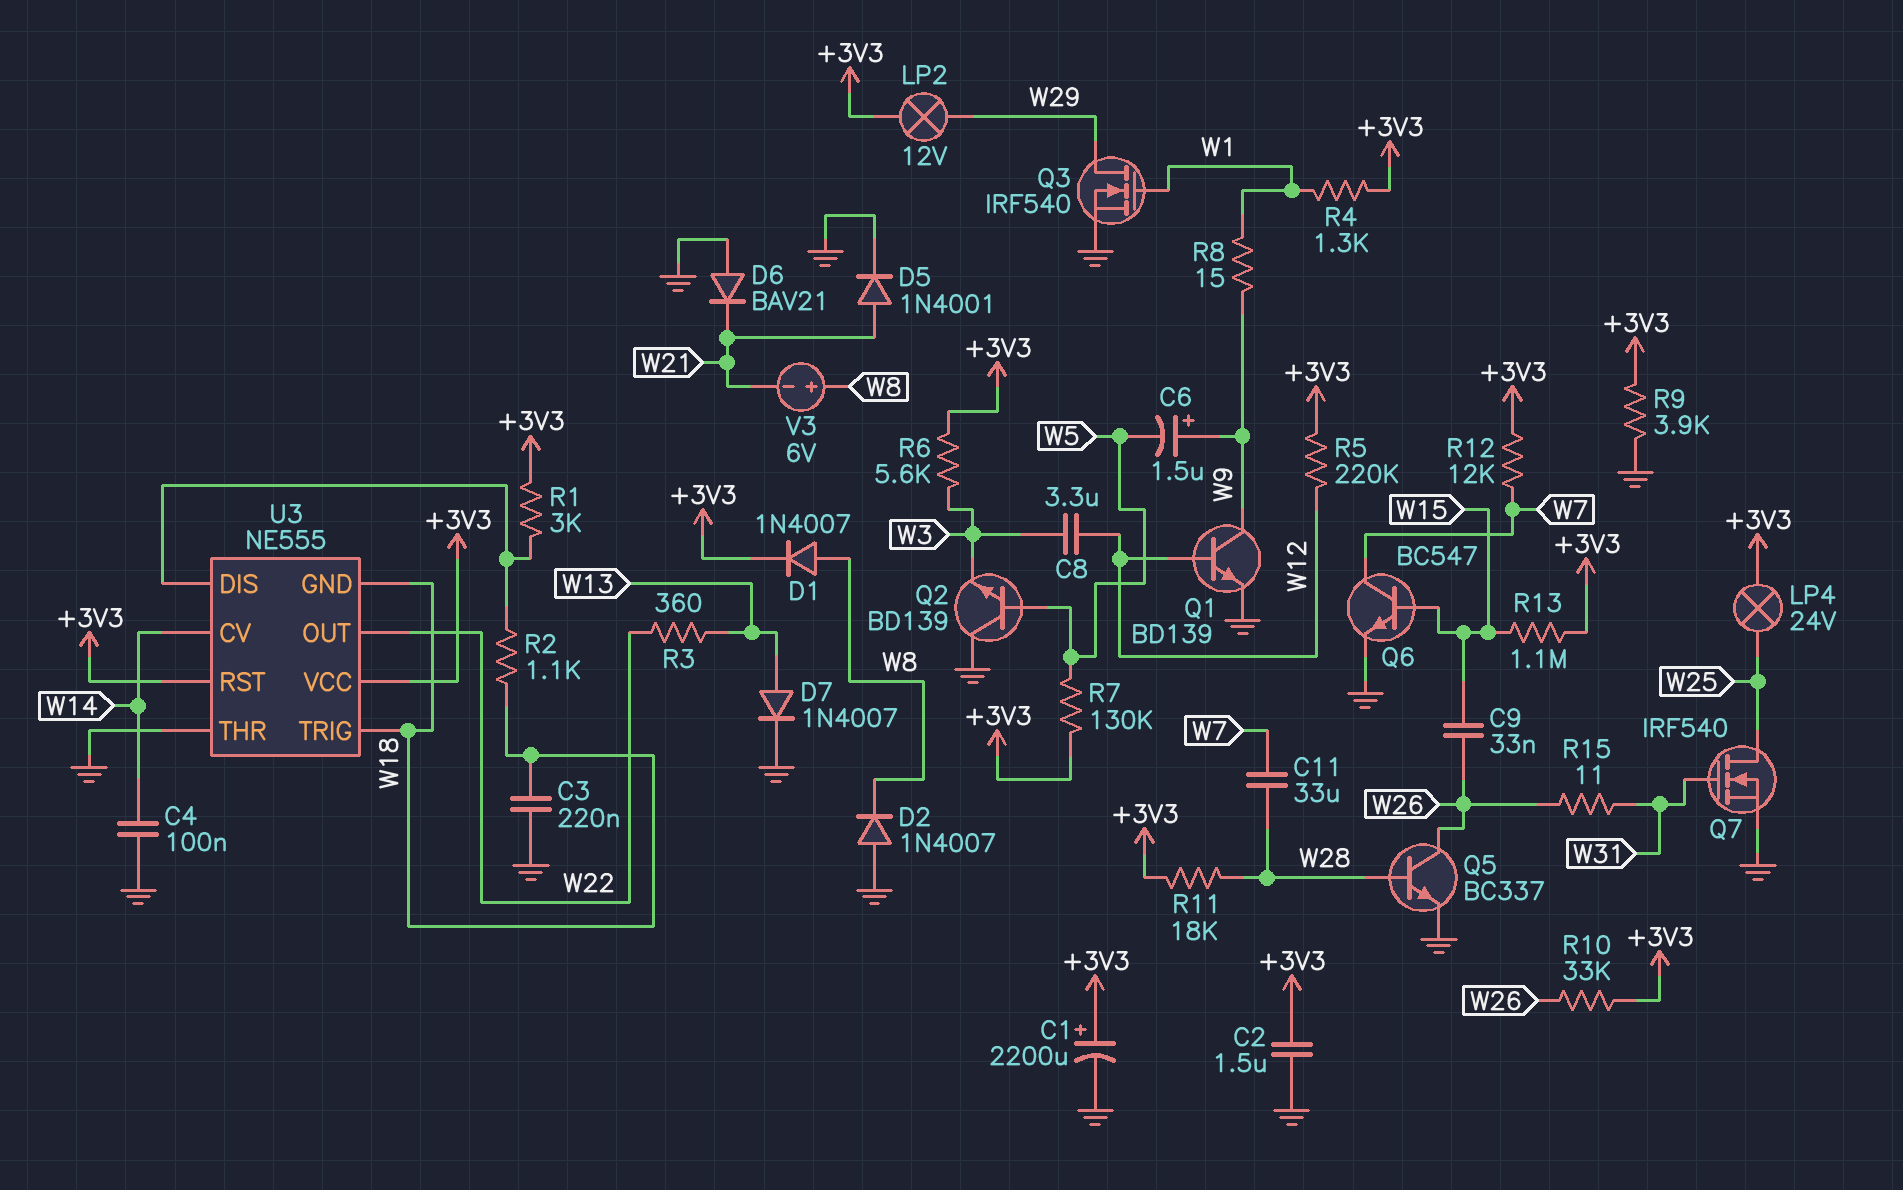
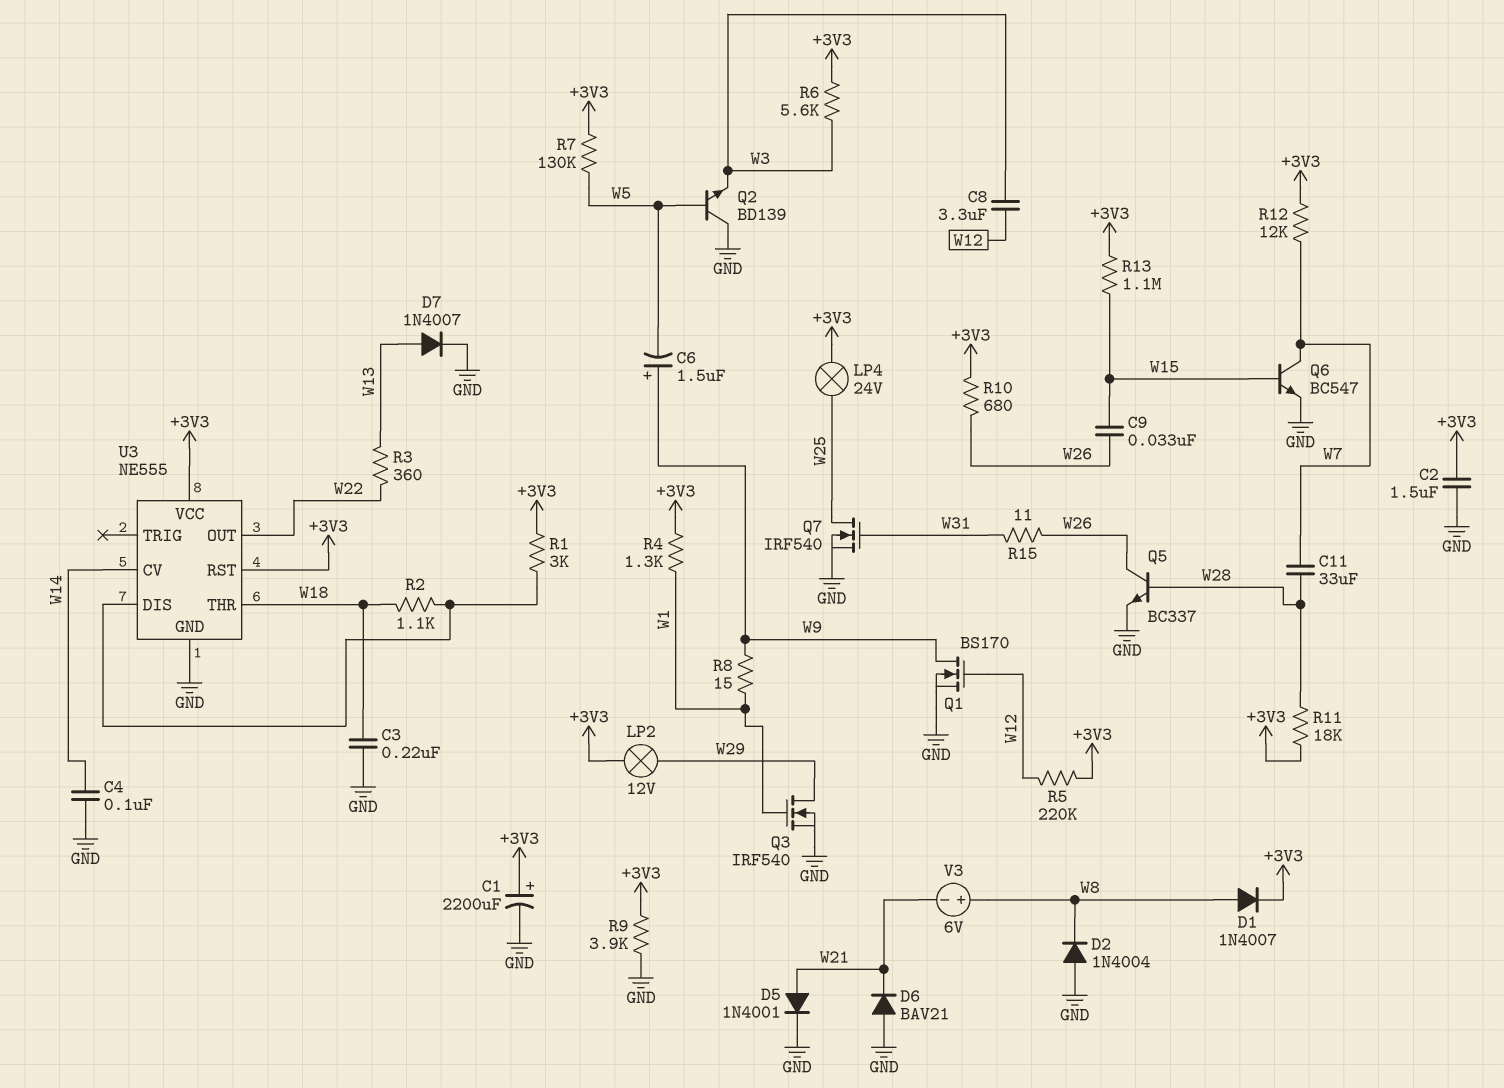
D2: diode 1N4007 (A GND, K W8) -> diode 1N4004 (A GND, K W8)
Q1: NPN BD139 (B W12, C W9, E GND) -> NMOS BS170 (G W12, D W9, S GND)
R10: 33k (+3V3, W26) -> 680 (+3V3, W26)
U3 pin GND: W18 -> GND
U3 pin THR: GND -> W18
U3 pin TRIG: W18 -> none

